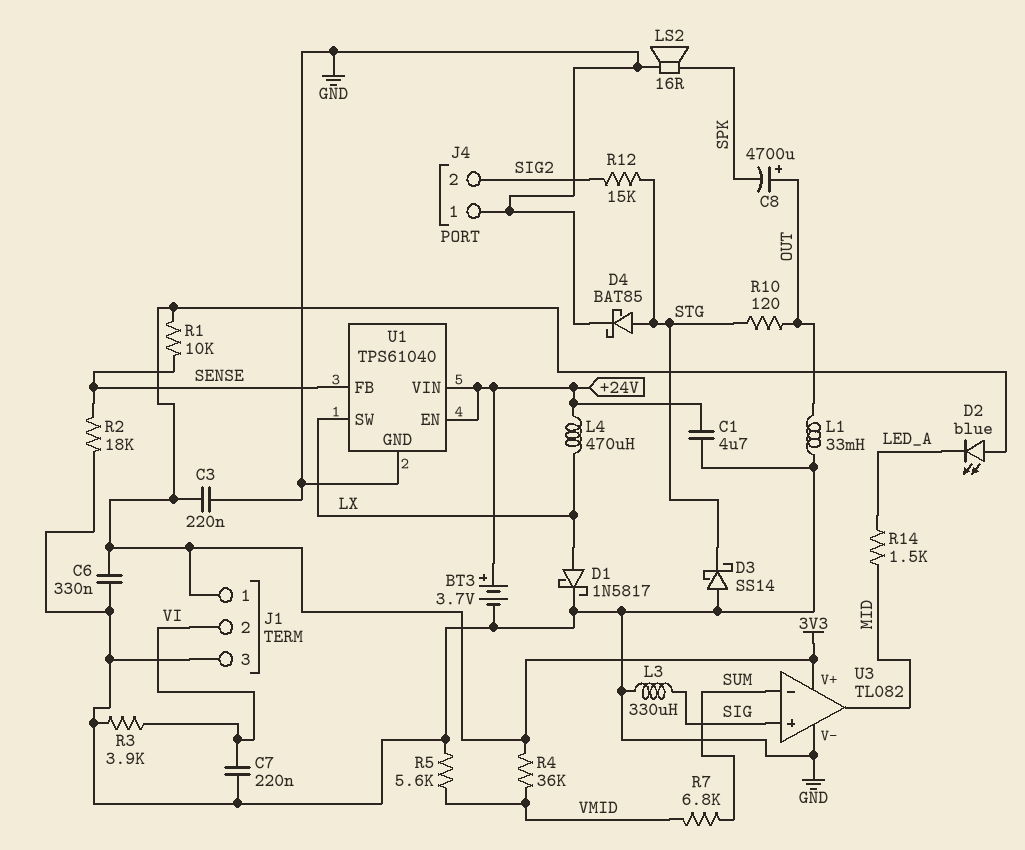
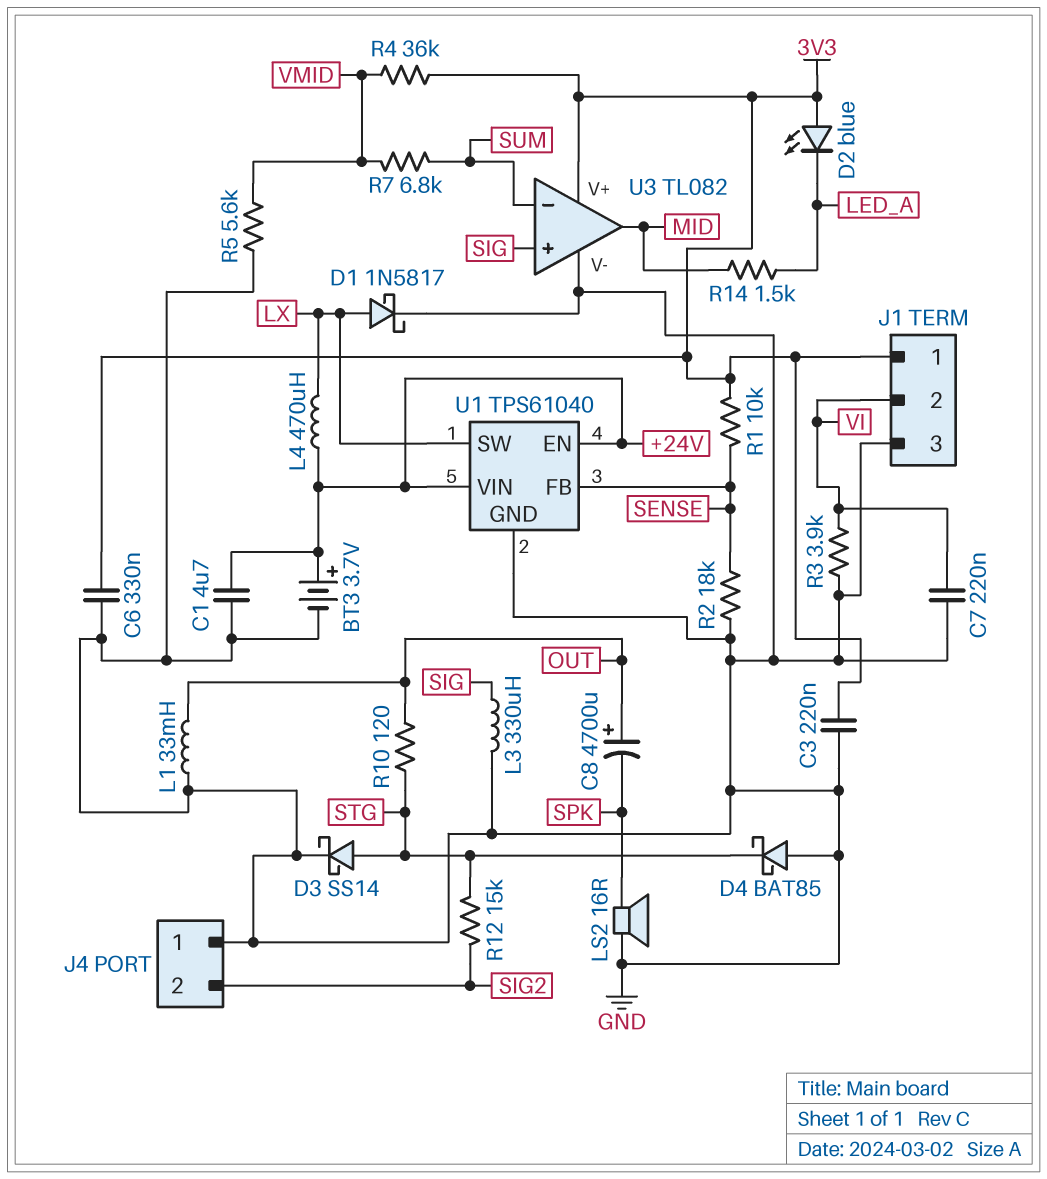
D3: schottky SS14 (A GND, K STG) -> schottky SS14 (A STG, K GND)
D4: schottky BAT85 (A STG, K GND) -> schottky BAT85 (A GND, K STG)

